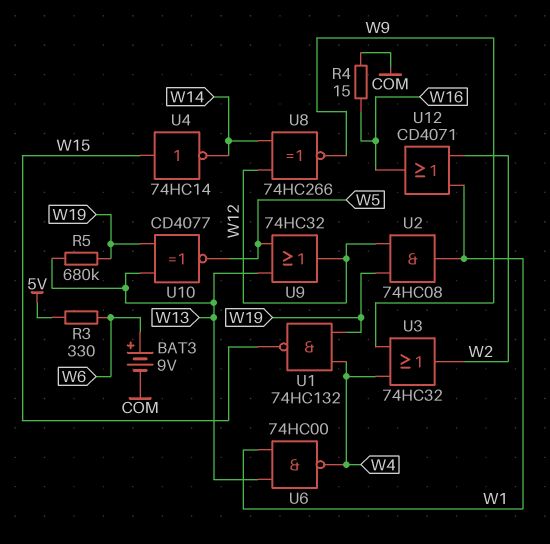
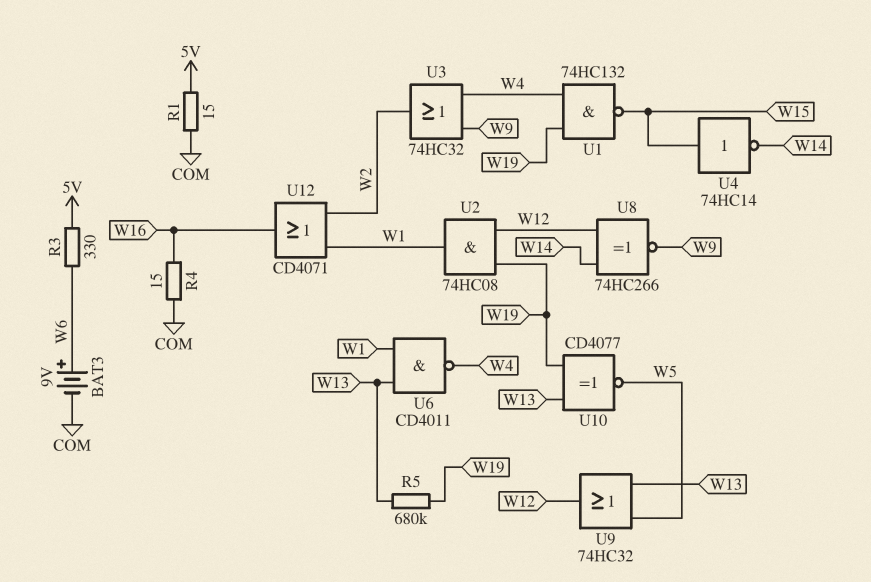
R1: none -> 15 (5V, COM)
U6: NAND 74HC00 (in W1, in W13, out W4) -> NAND CD4011 (in W1, in W13, out W4)

